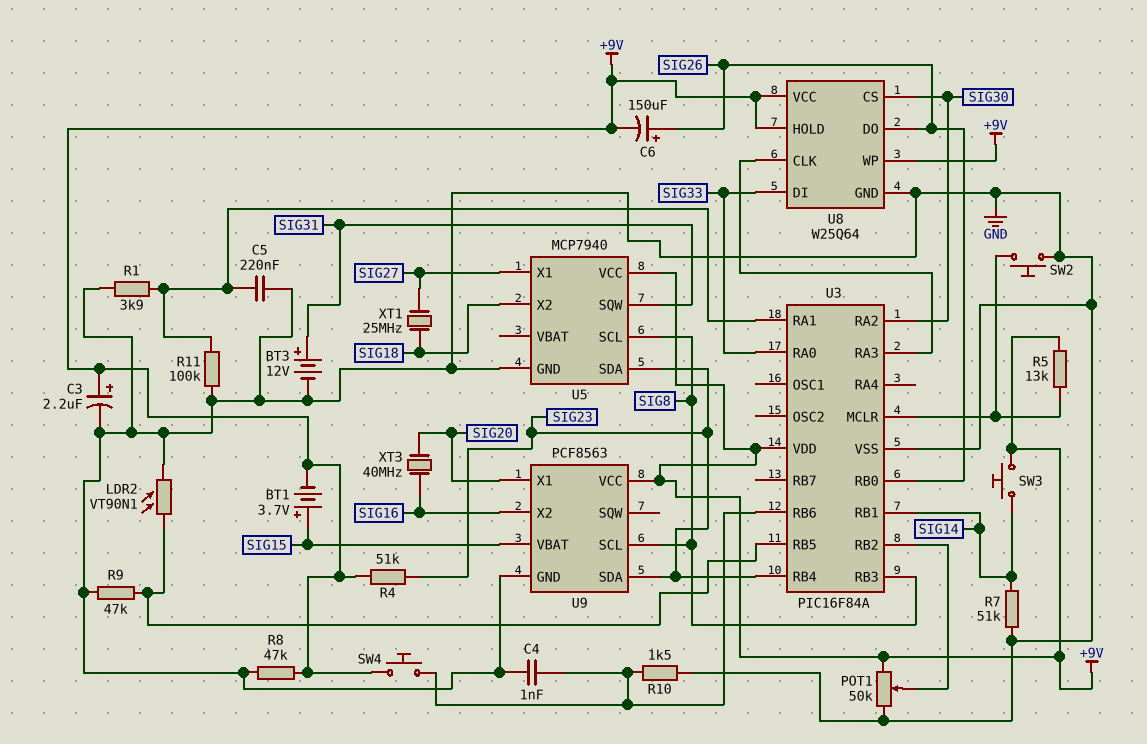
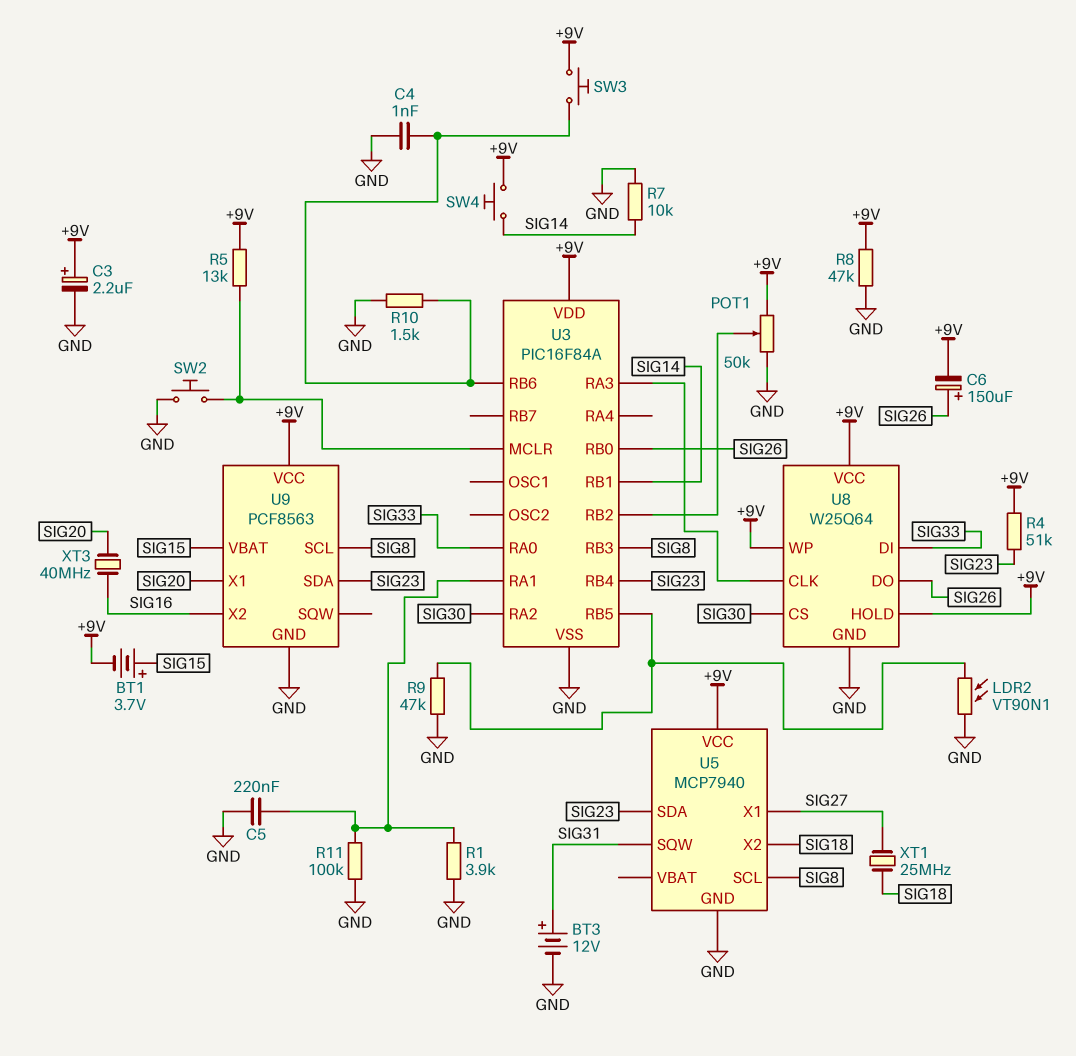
R7: 51k (GND, SIG14) -> 10k (GND, SIG14)
SW3: button (+9V, SIG14) -> button (+9V, U3/RB6)
SW4: button (+9V, U3/RB6) -> button (+9V, SIG14)

